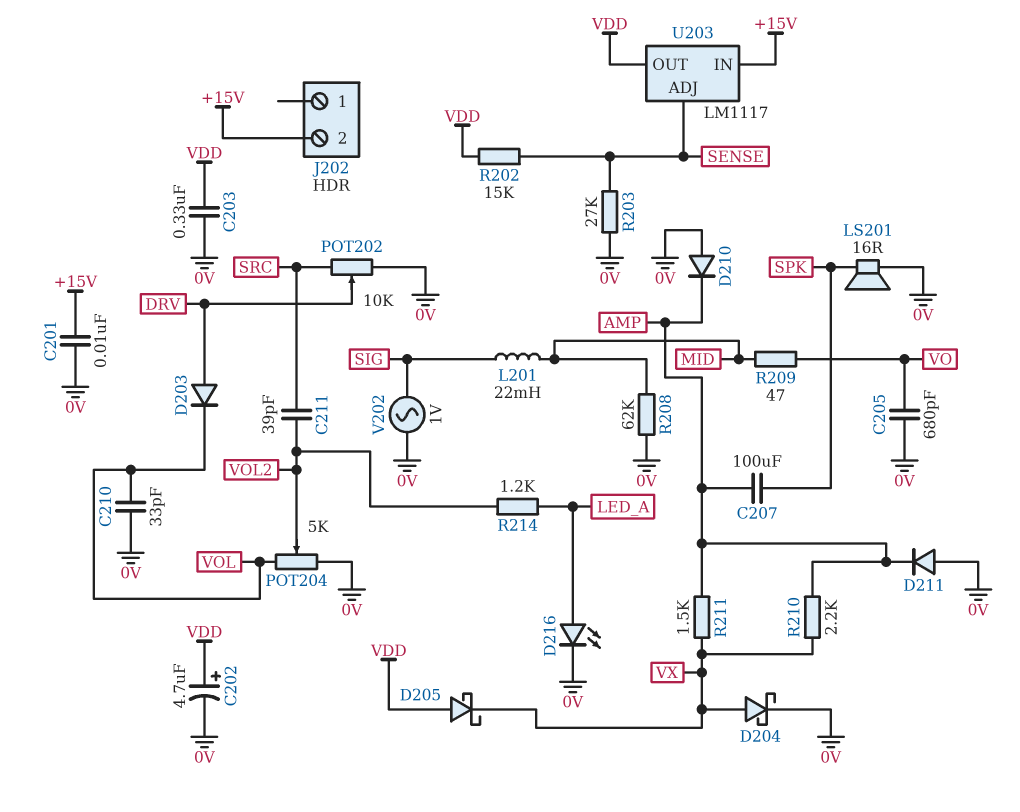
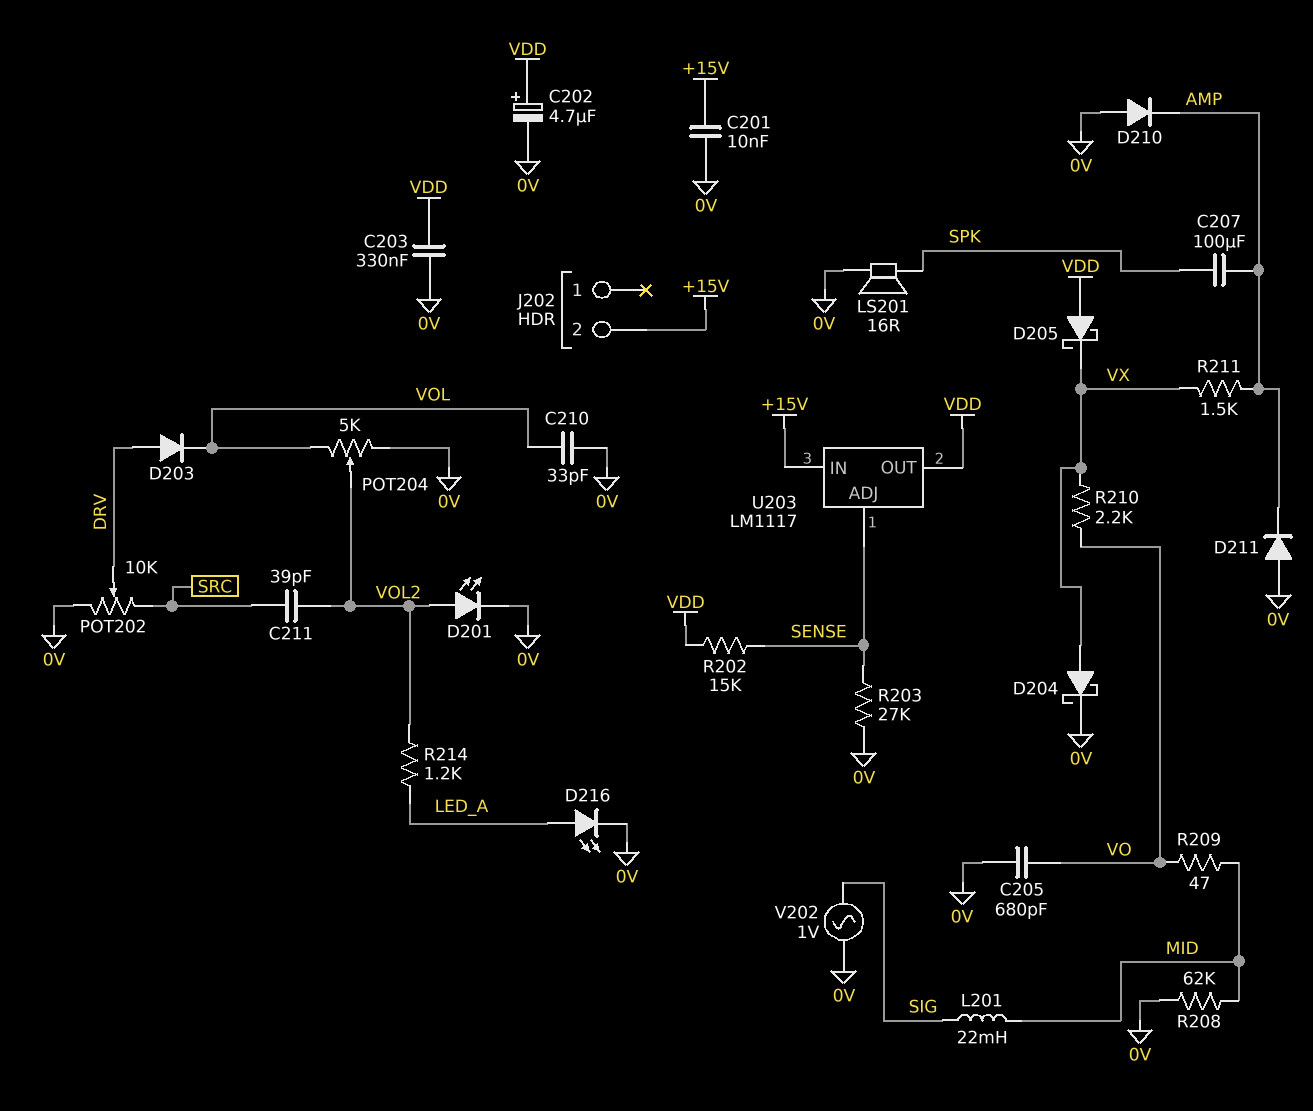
D201: none -> LED (A VOL2, K 0V)
R210: 2.2k (AMP, VX) -> 2.2k (VO, VX)

